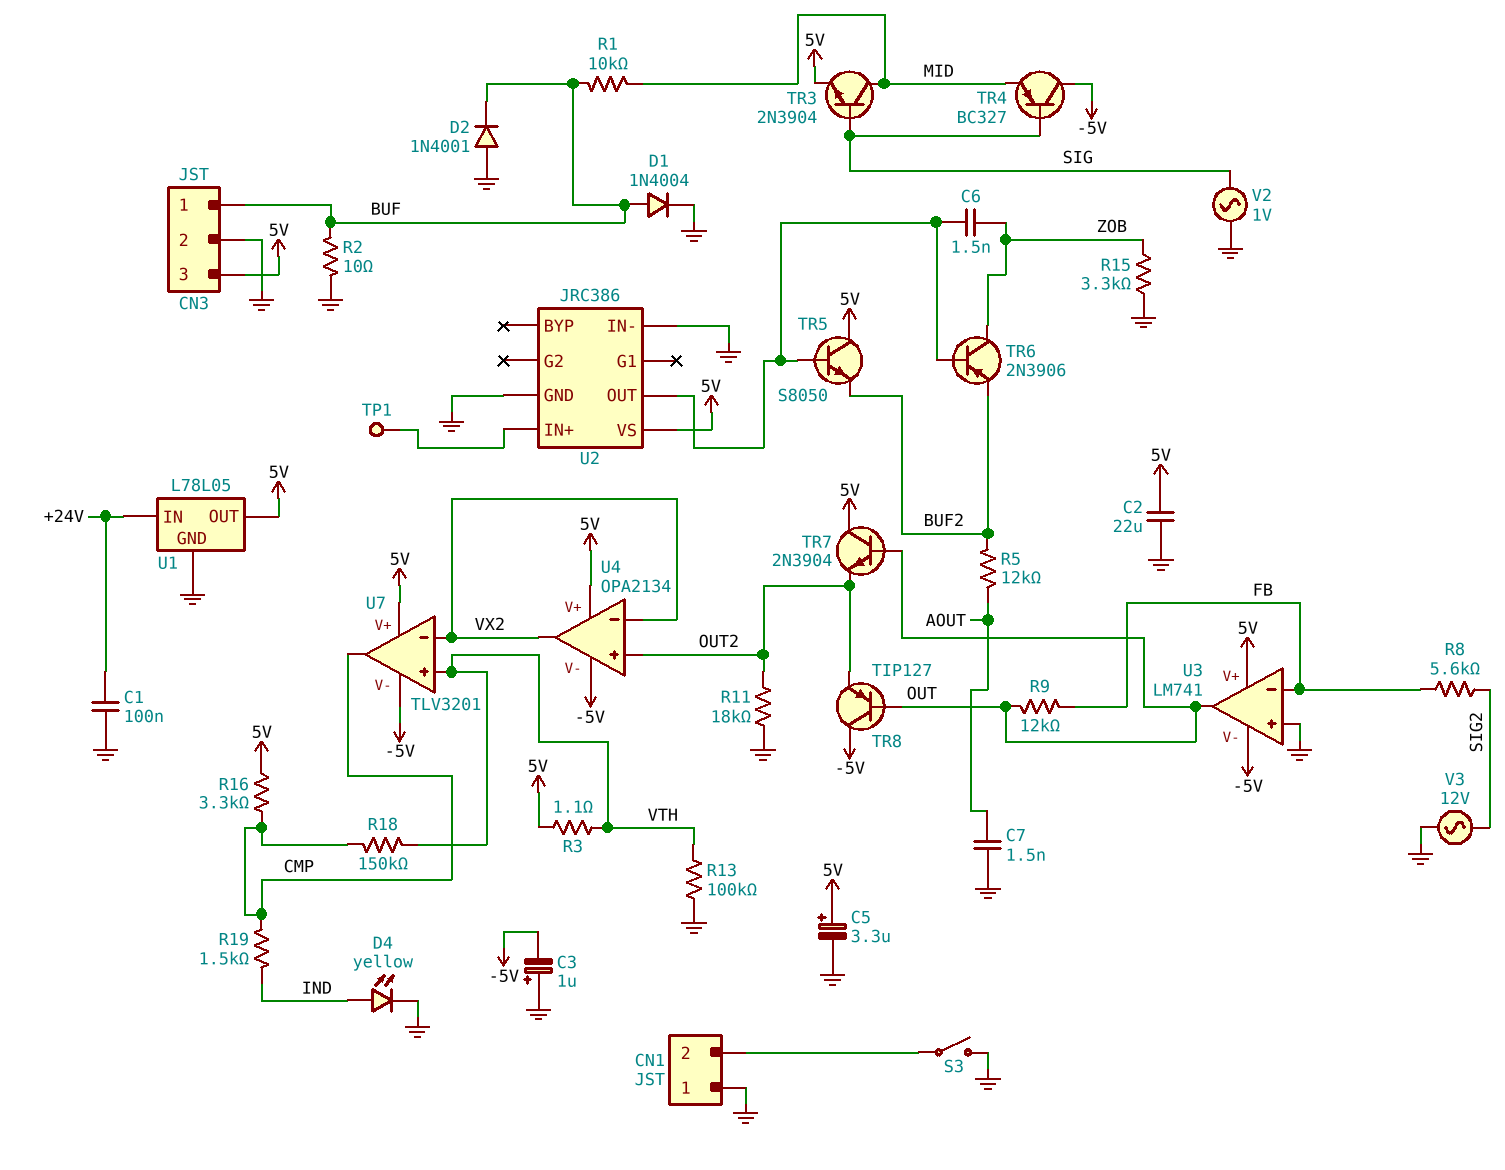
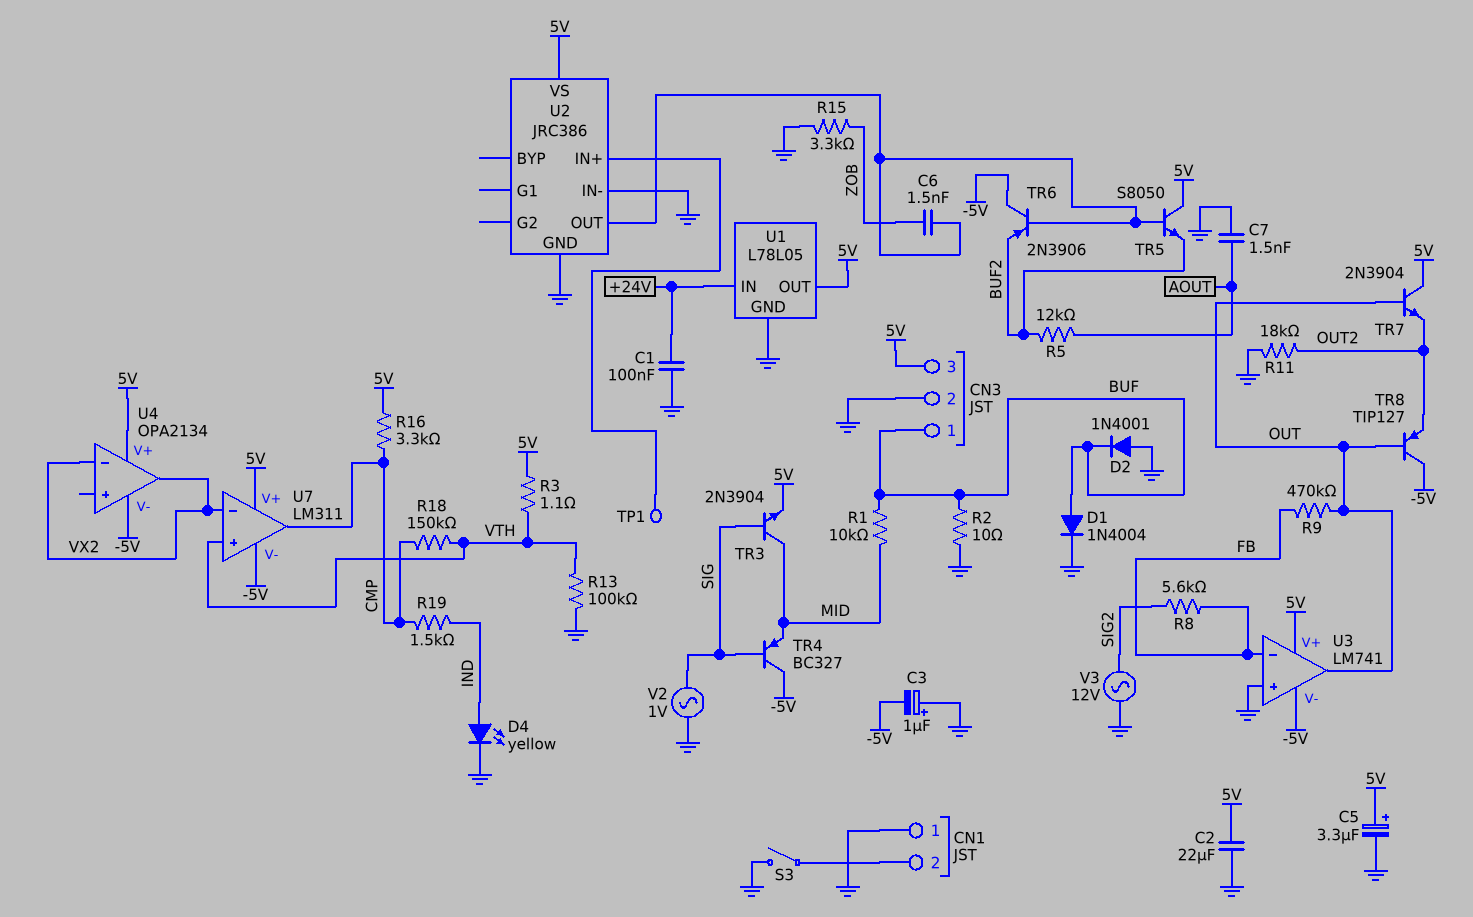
R9: 12k (FB, OUT) -> 470k (FB, OUT)
TR6: PNP 2N3906 (B U2/OUT, C ZOB, E BUF2) -> PNP 2N3906 (B U2/OUT, C -5V, E BUF2)
U4 pin in+: OUT2 -> none
U7: TLV3201 -> LM311

